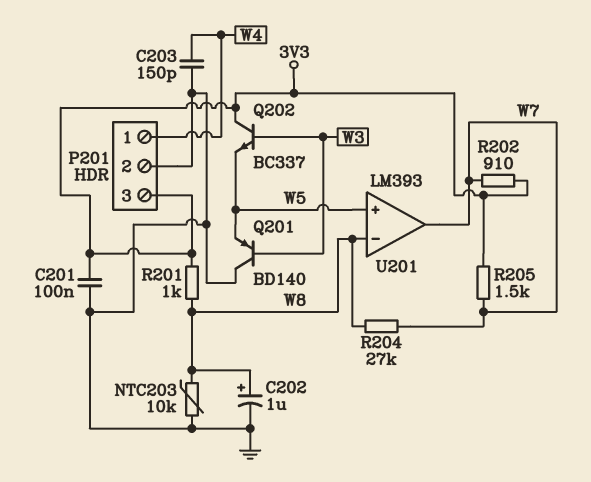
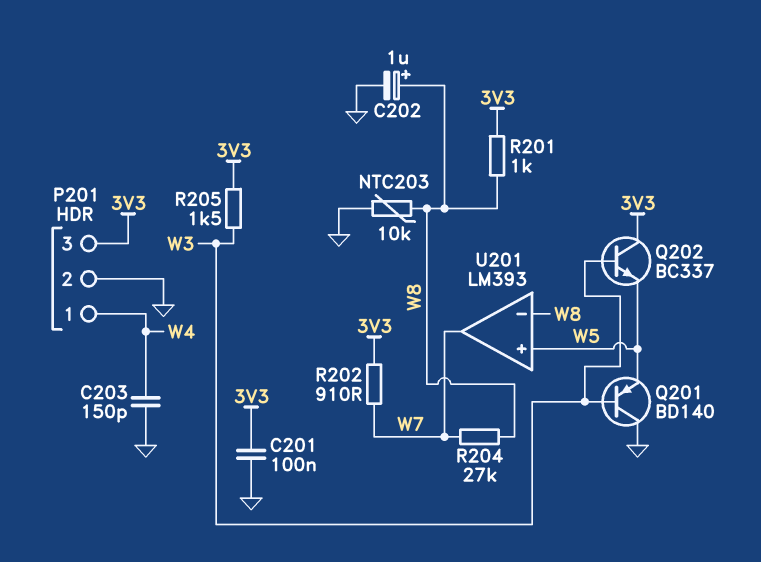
R205: 1.5k (3V3, W7) -> 1.5k (3V3, W3)

